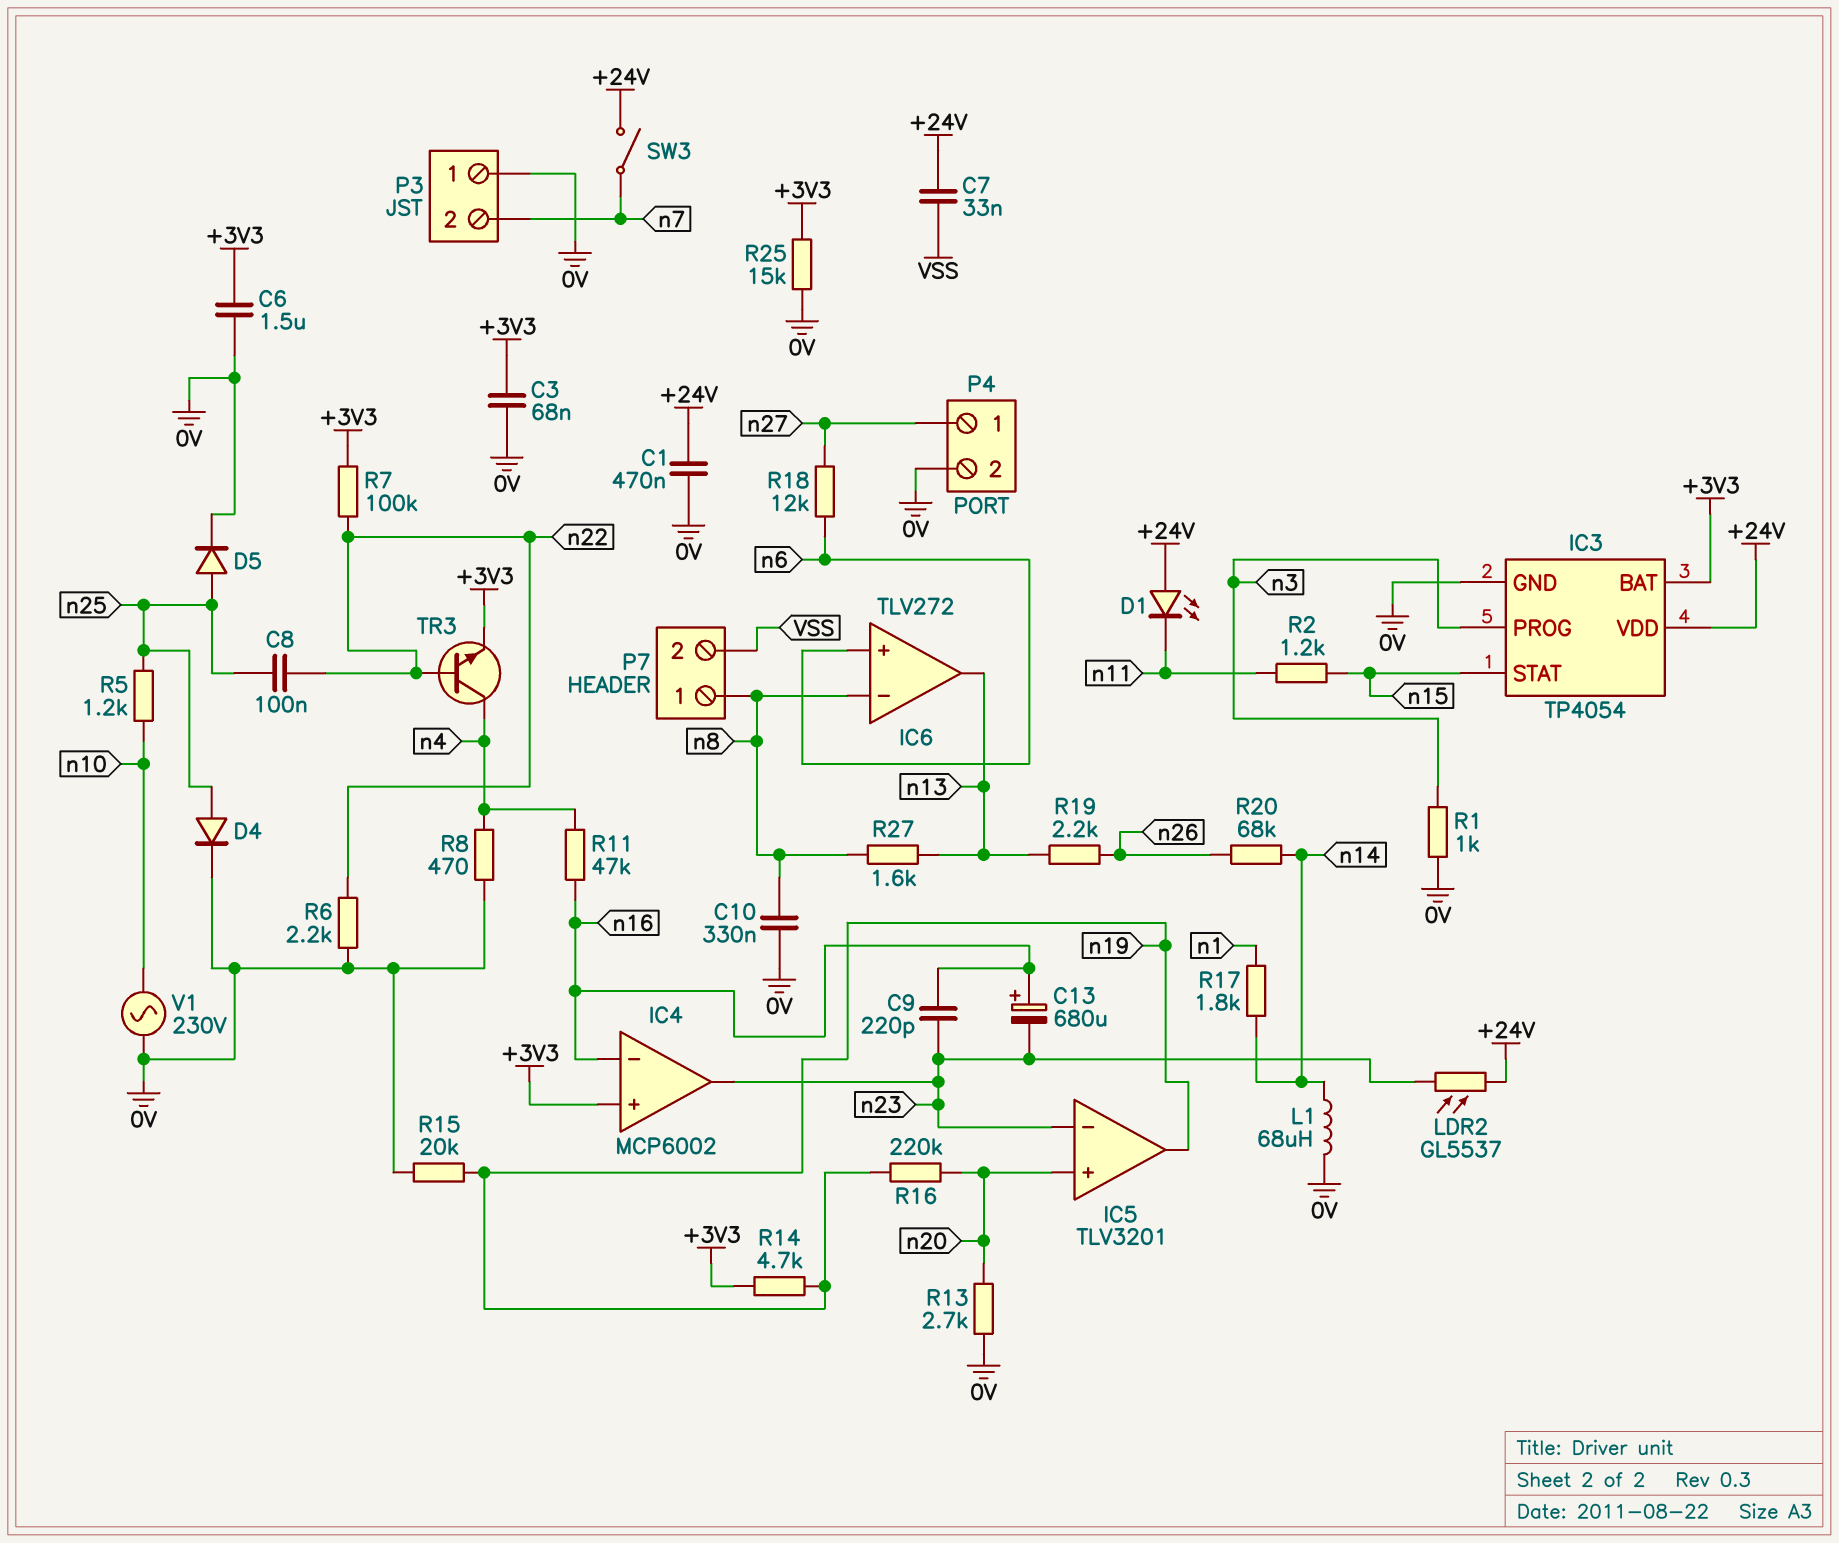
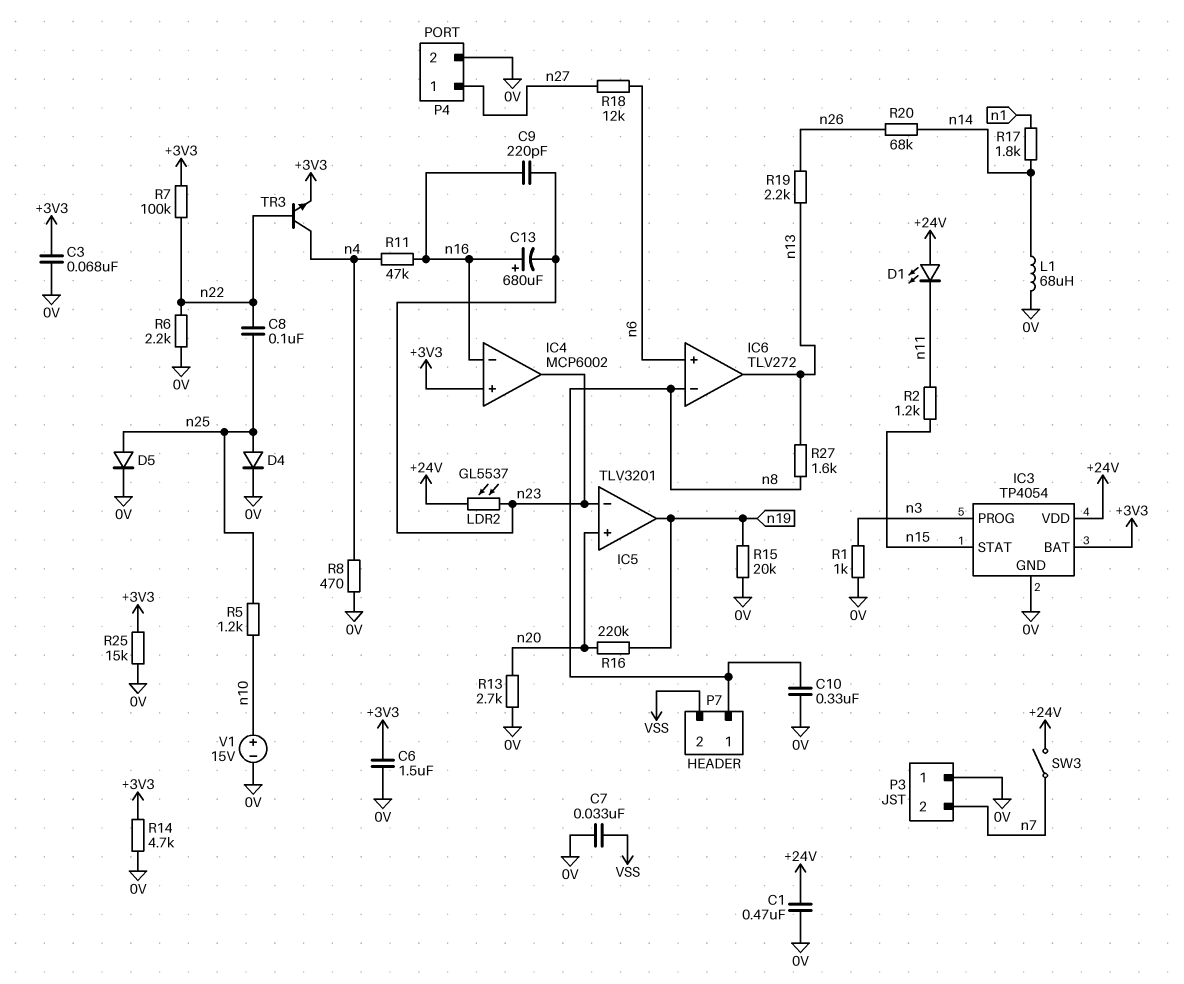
C7: 33nF (+24V, VSS) -> 33nF (0V, VSS)
R14: 4.7k (+3V3, n19) -> 4.7k (+3V3, 0V)
V1: AC 230V (0V, n10) -> 15V (plus n10, minus 0V)

